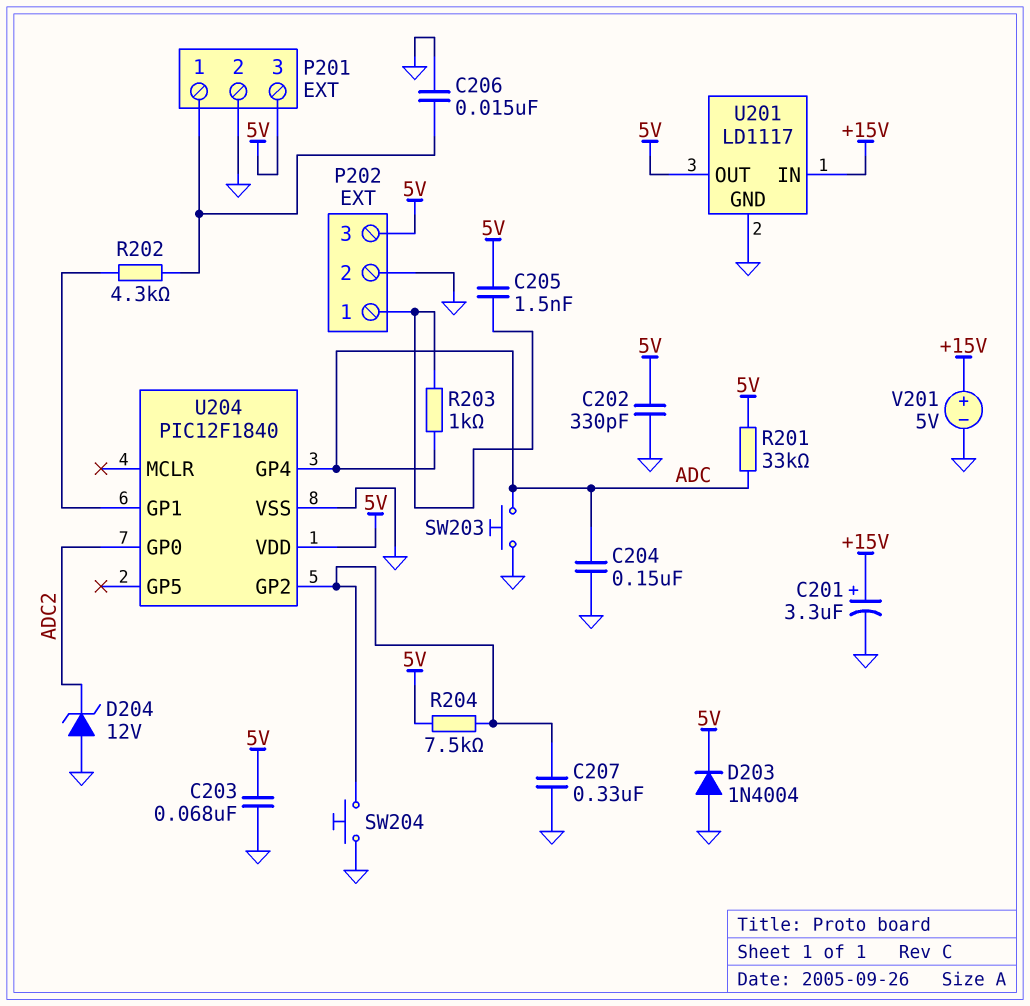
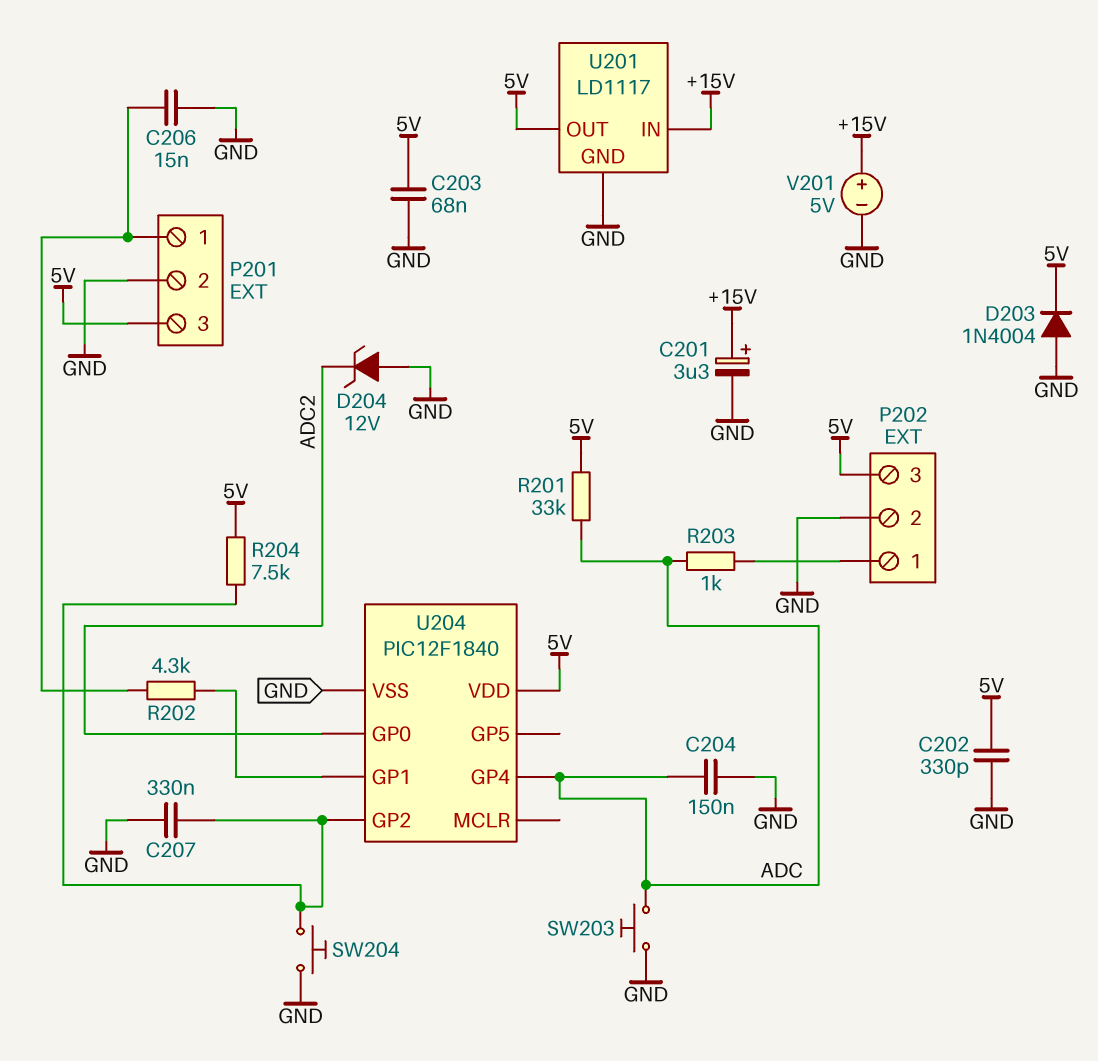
C205: 1.5nF (5V, P202/1) -> none

